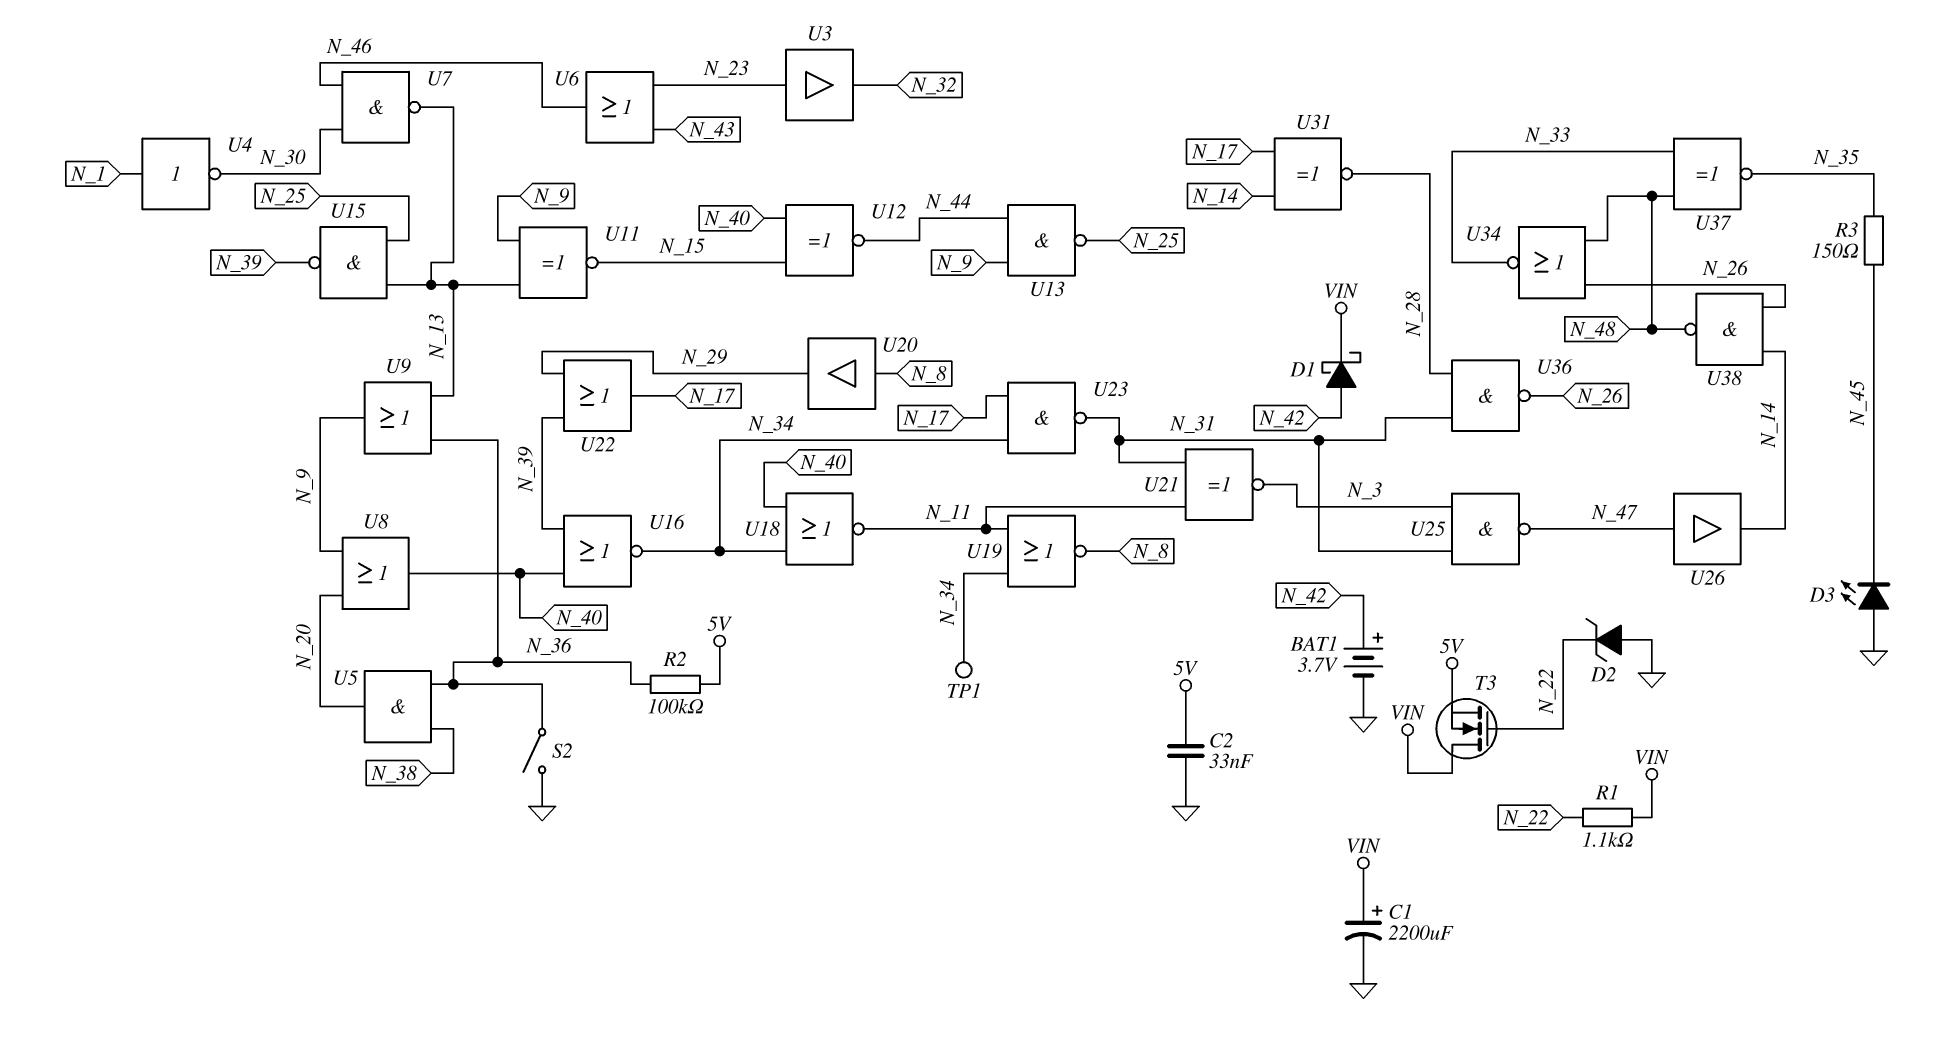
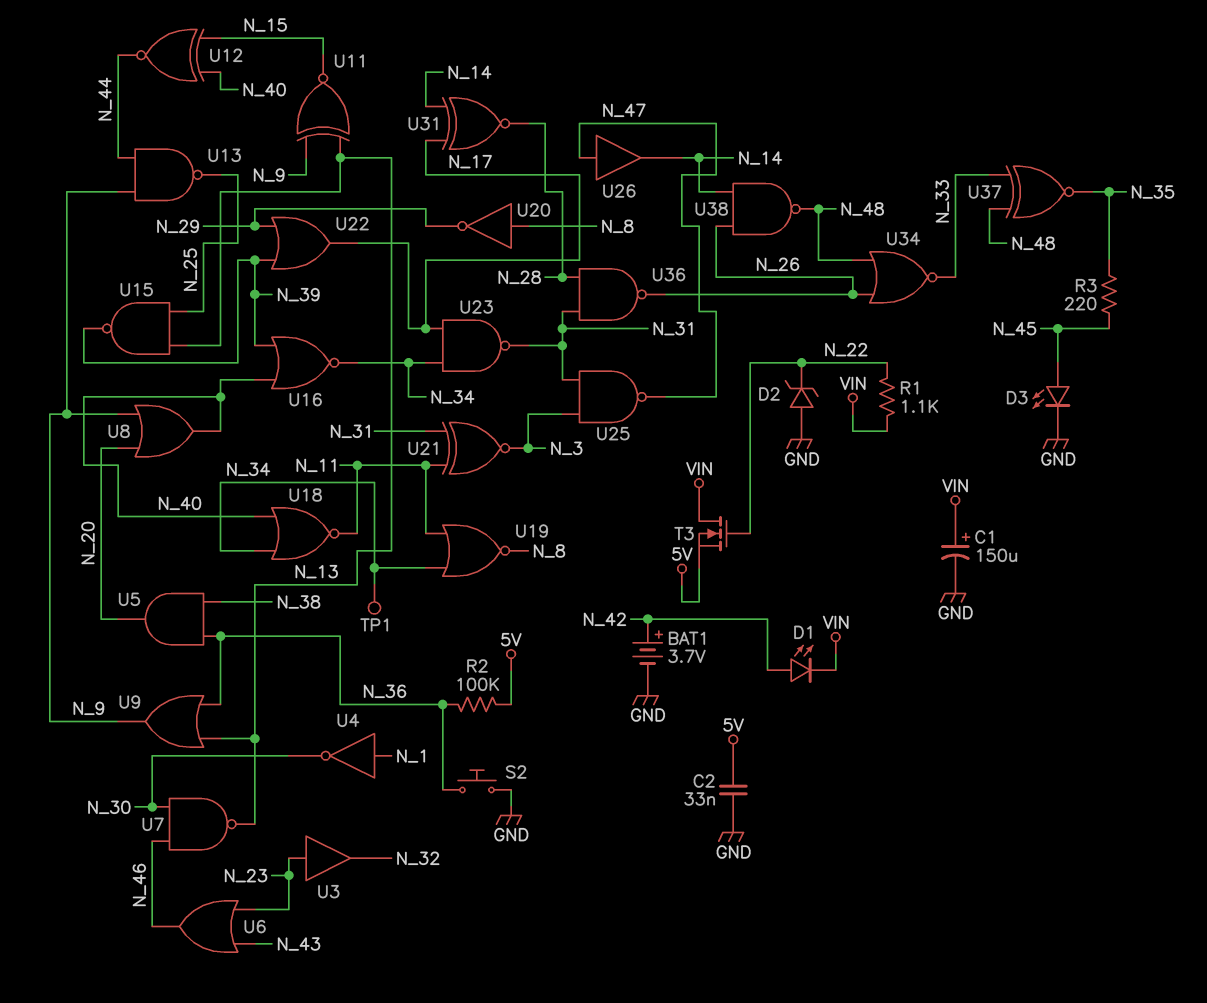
C1: 2200uF (plus VIN, minus GND) -> 150uF (plus VIN, minus GND)
D1: schottky (A N_42, K VIN) -> LED (A N_42, K VIN)
D3: LED (A GND, K N_45) -> LED (A N_45, K GND)
R3: 150 (N_35, N_45) -> 220 (N_35, N_45)
S2: switch (GND, N_36) -> button (GND, N_36)
U20: buffer (in N_8, out N_29) -> NOT (in N_8, out N_29)

